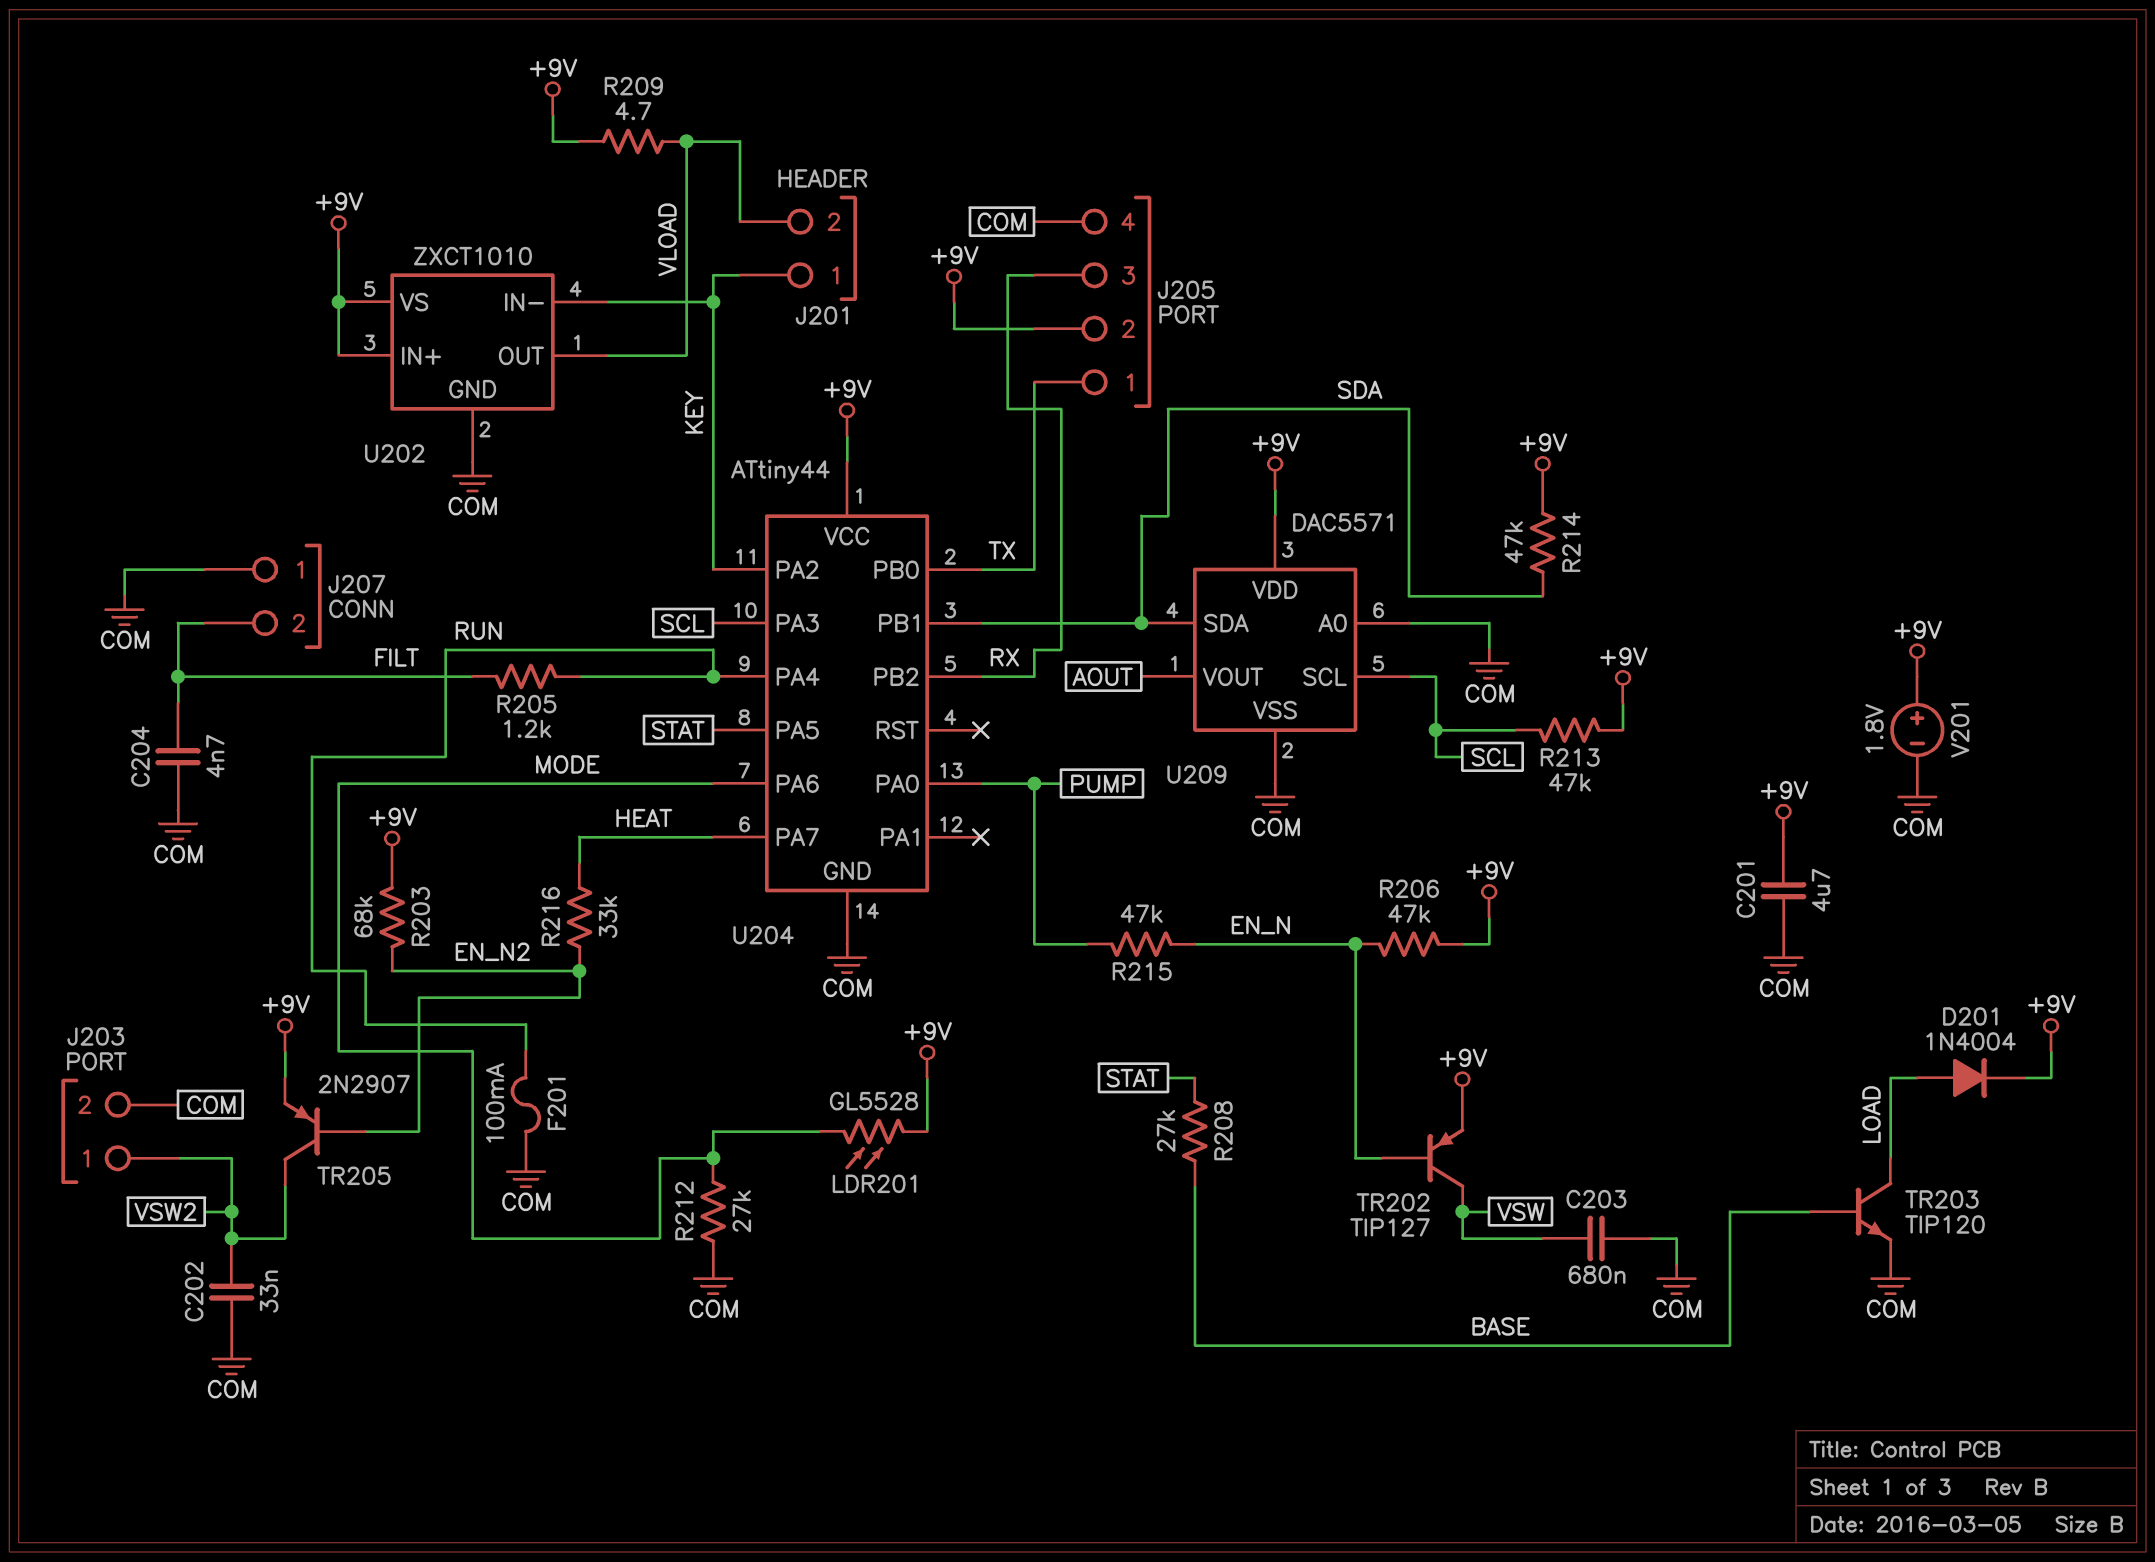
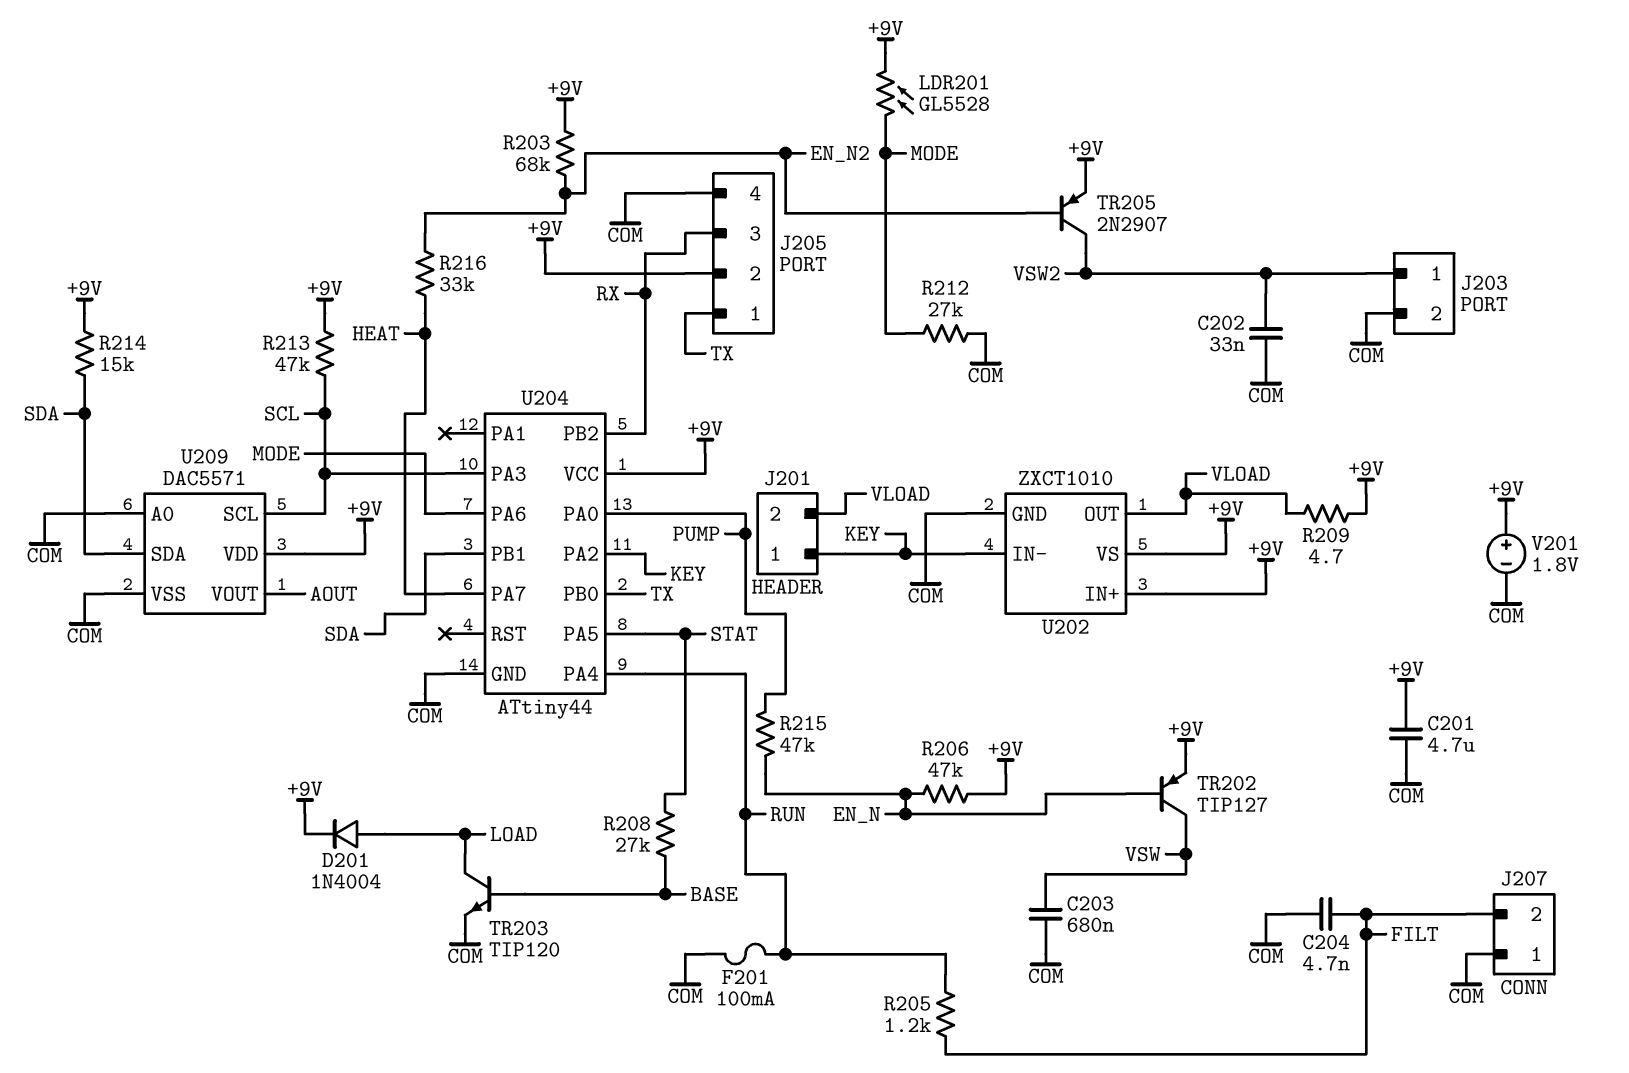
R214: 47k (+9V, SDA) -> 15k (+9V, SDA)

